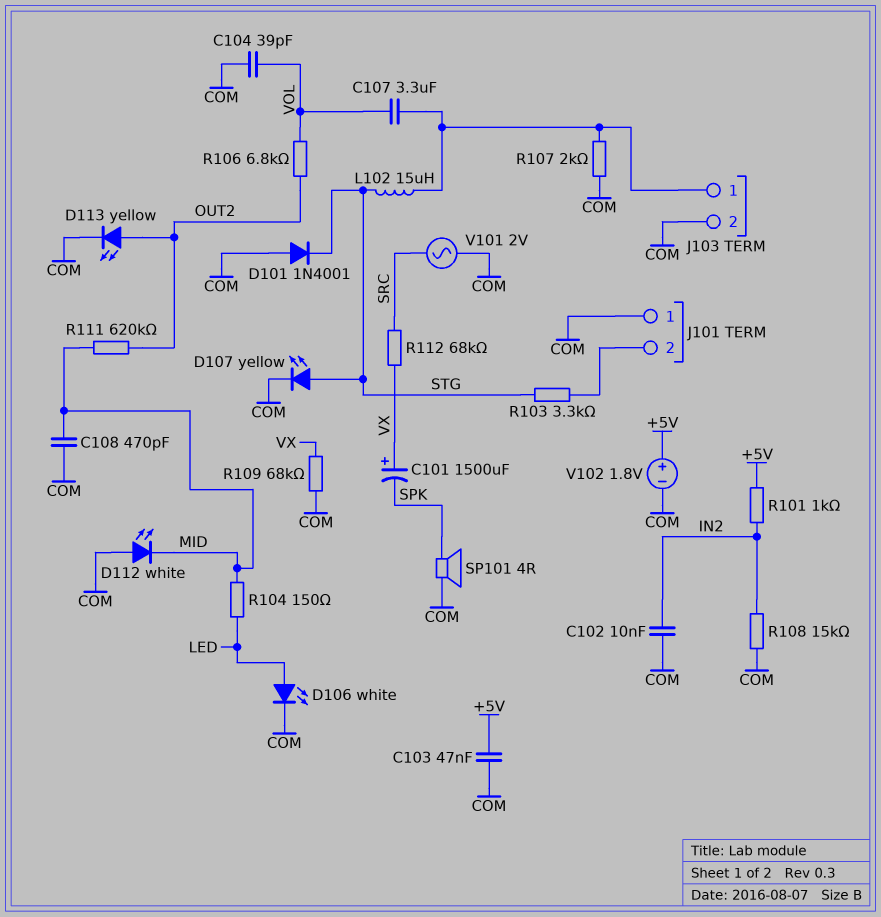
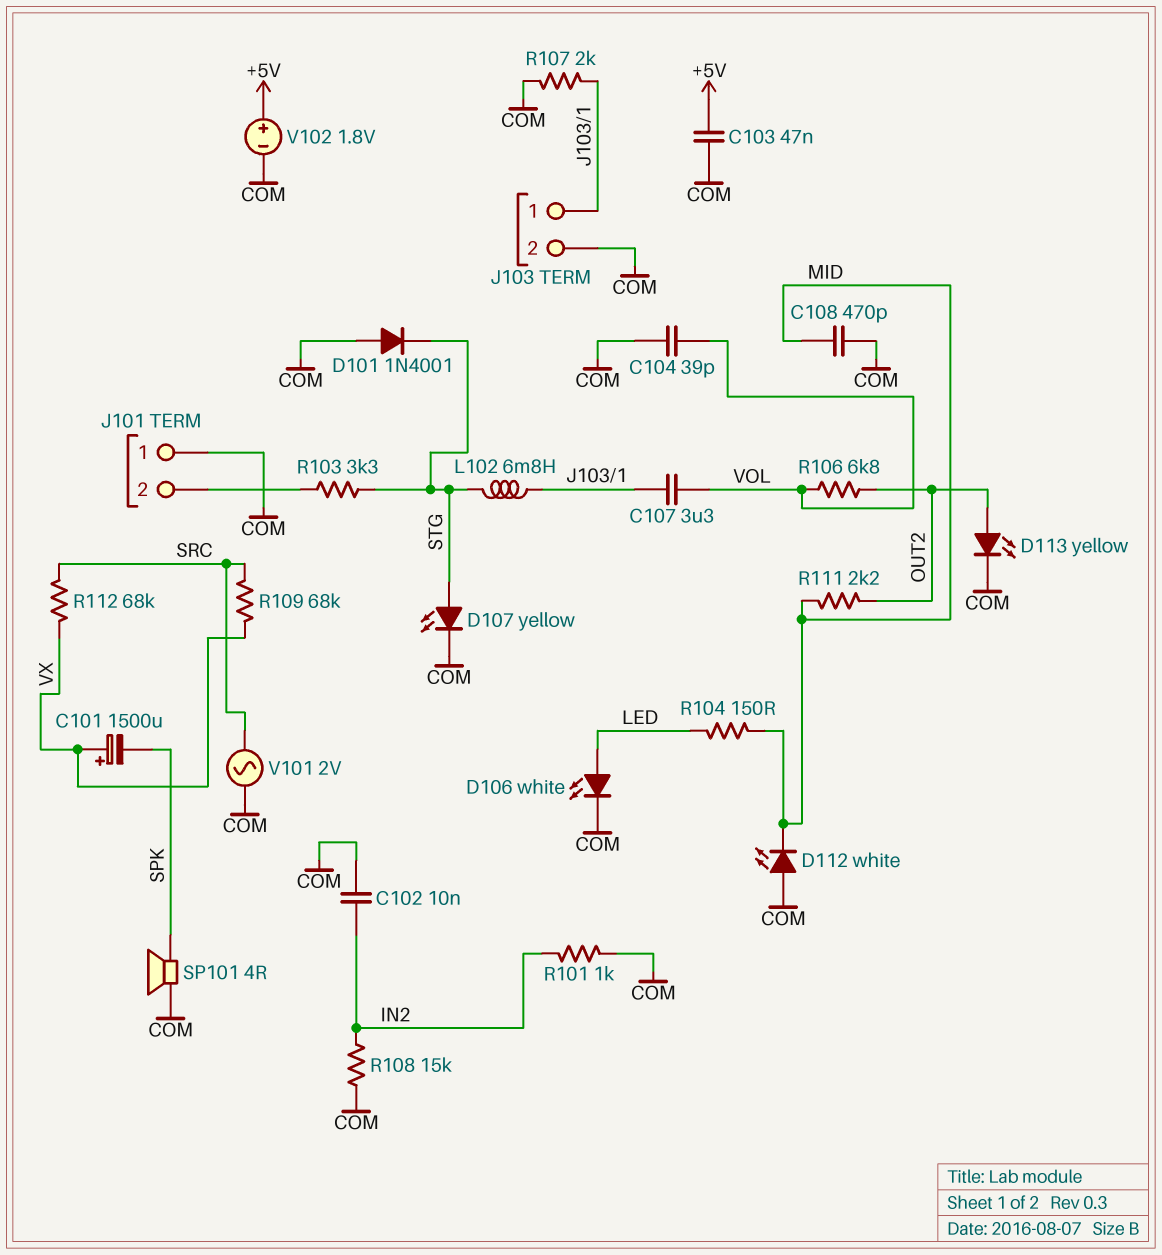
L102: 15uH (J103/1, STG) -> 6.8mH (J103/1, STG)
R101: 1k (+5V, IN2) -> 1k (COM, IN2)
R109: 68k (COM, VX) -> 68k (SRC, VX)
R111: 620k (MID, OUT2) -> 2.2k (MID, OUT2)

